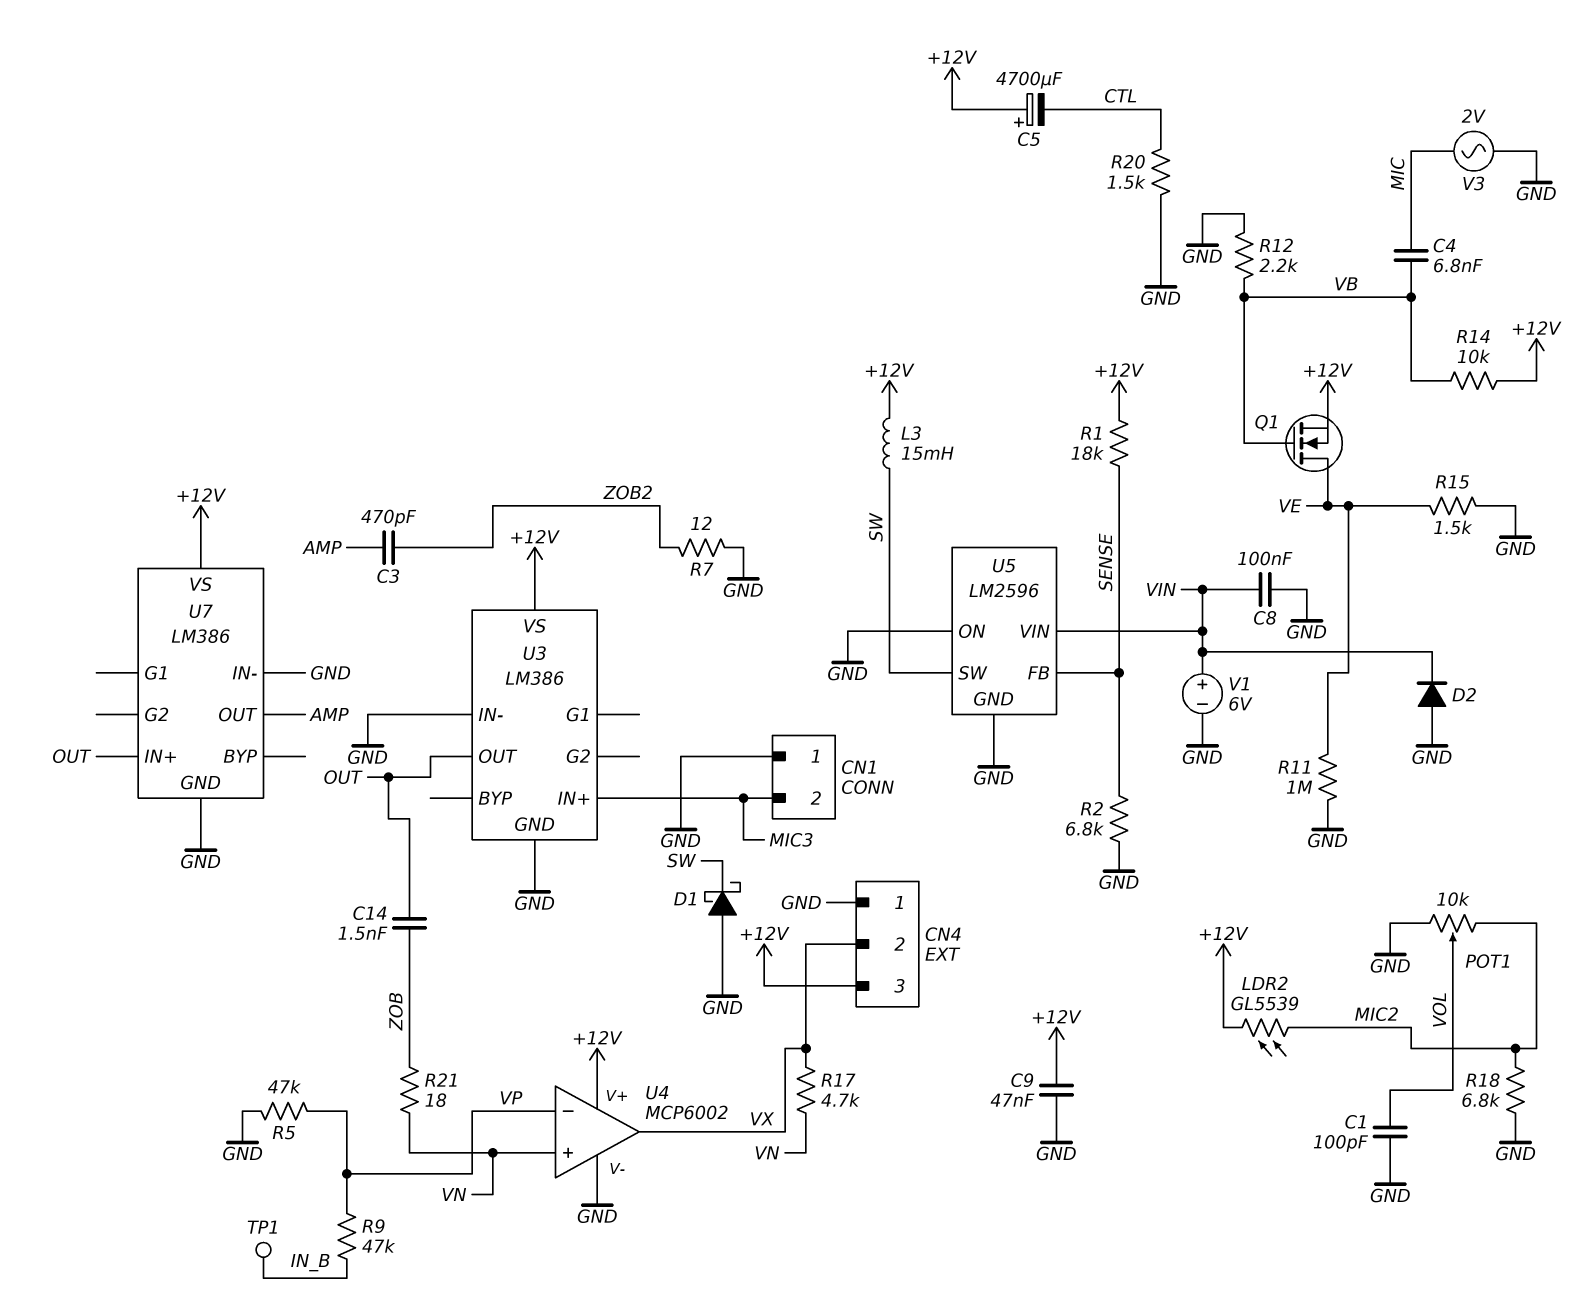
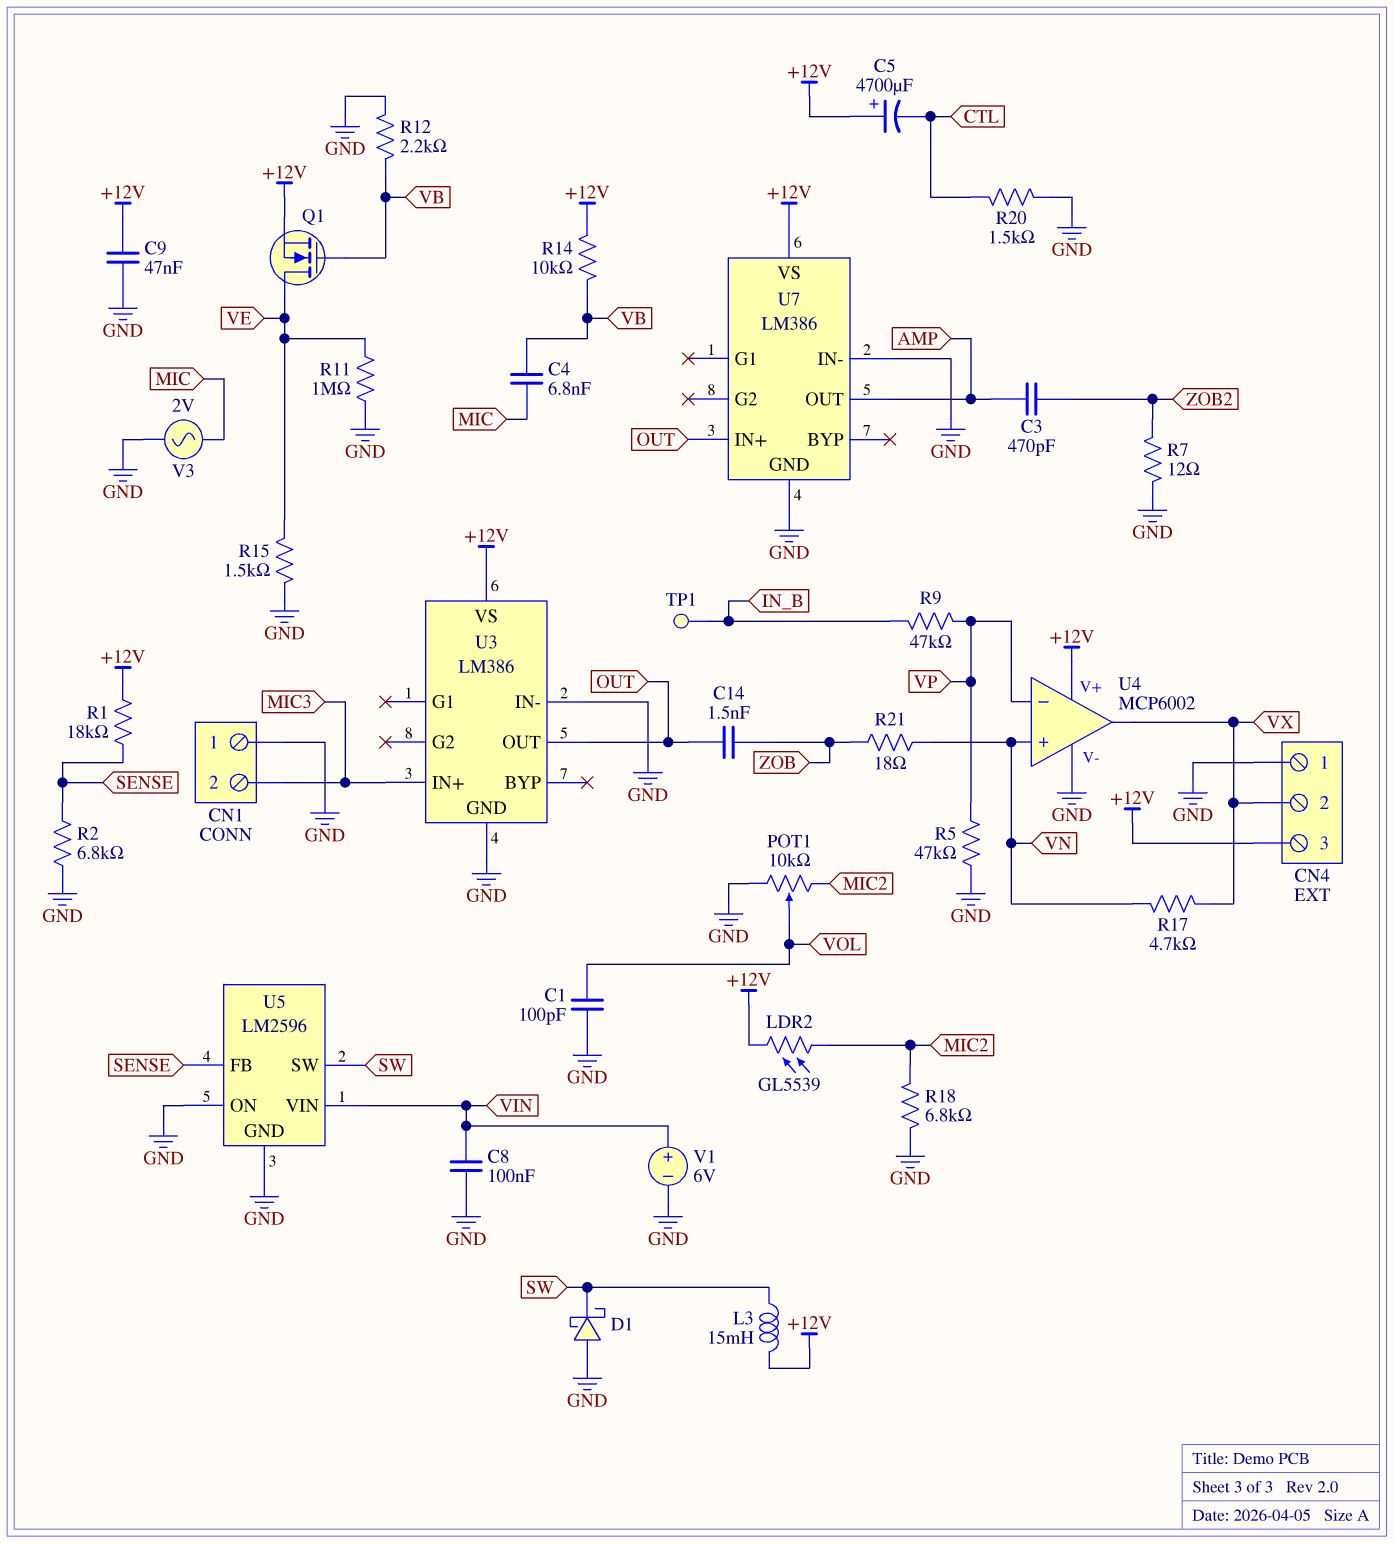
D2: diode (A GND, K VIN) -> none

